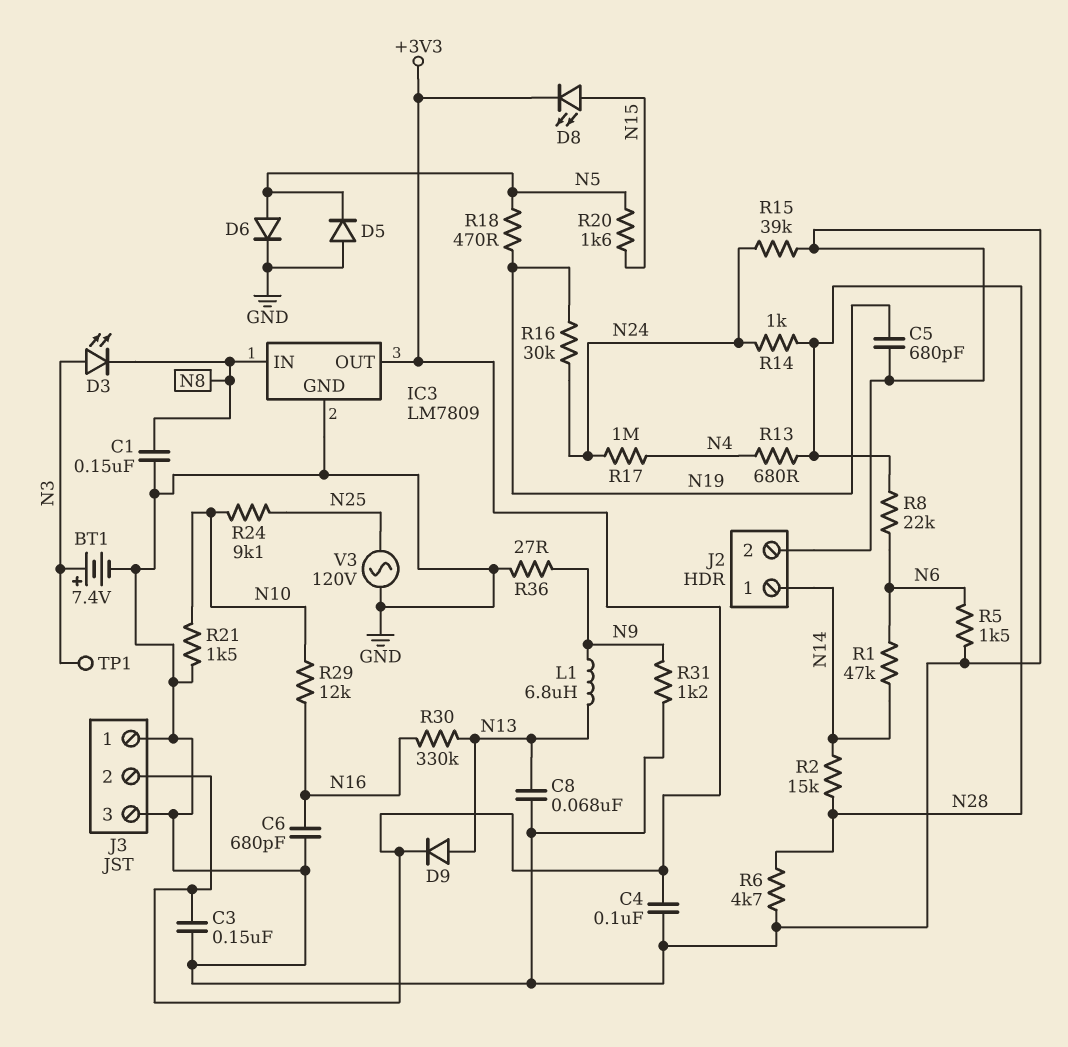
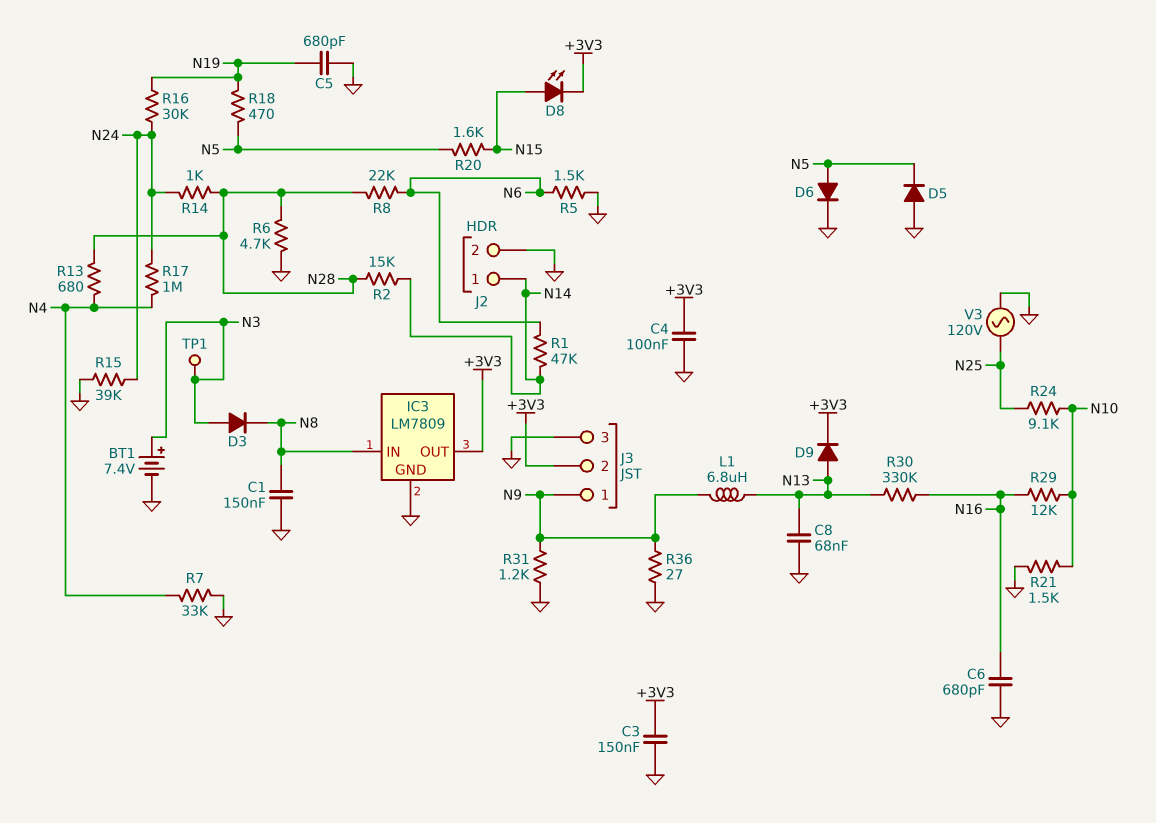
D3: LED (A N3, K N8) -> diode (A N3, K N8)
J3 pin 1: GND -> N9
R7: none -> 33k (GND, N4)

